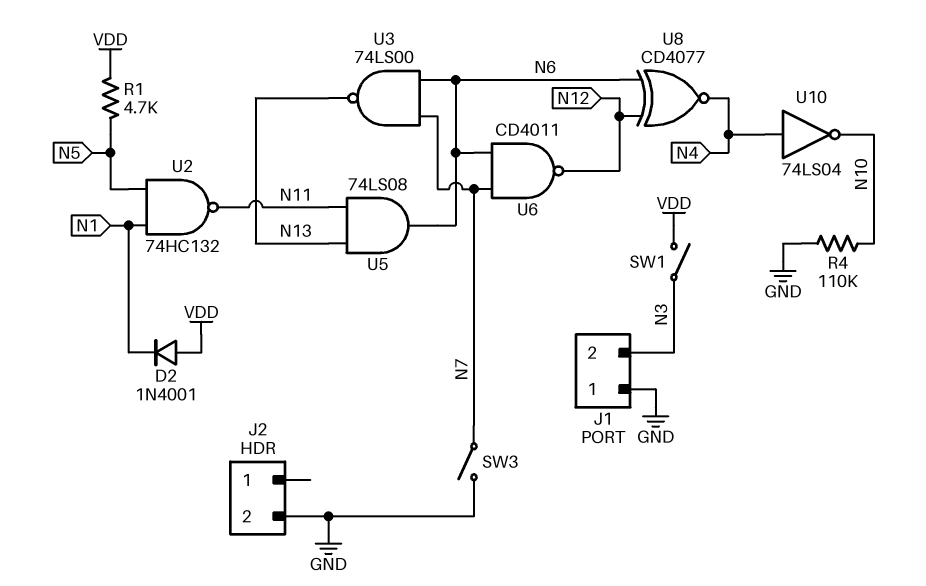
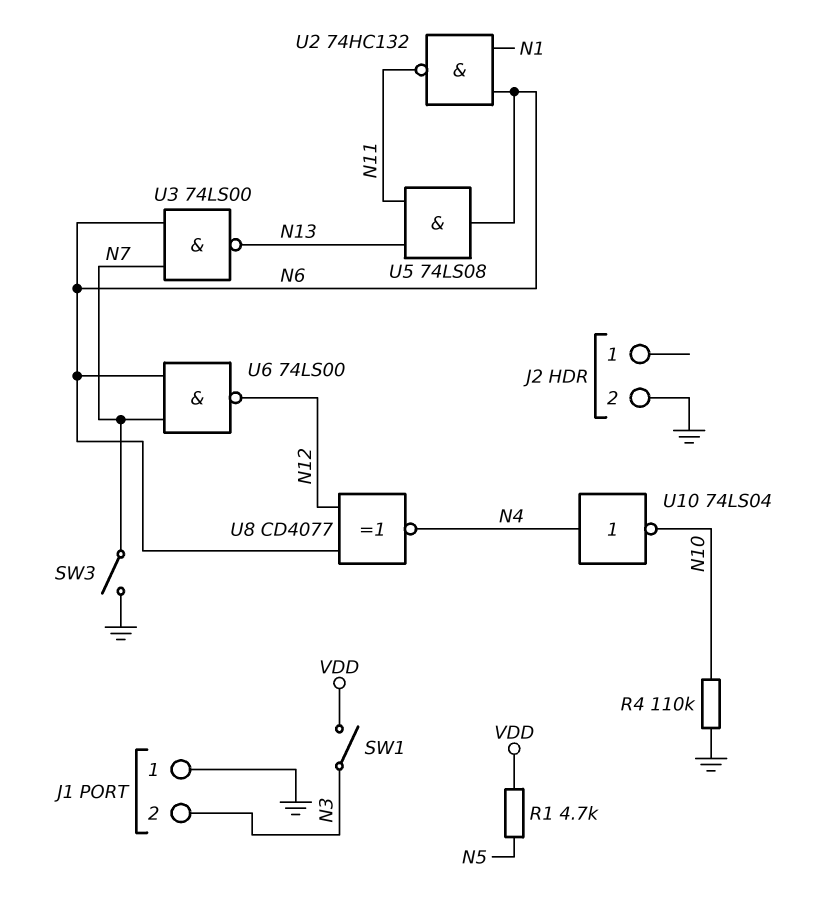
D2: diode 1N4001 (A VDD, K N1) -> none
U2: NAND 74HC132 (in N1, in N5, out N11) -> NAND 74HC132 (in N1, in N6, out N11)
U6: NAND CD4011 (in N6, in N7, out N12) -> NAND 74LS00 (in N6, in N7, out N12)

